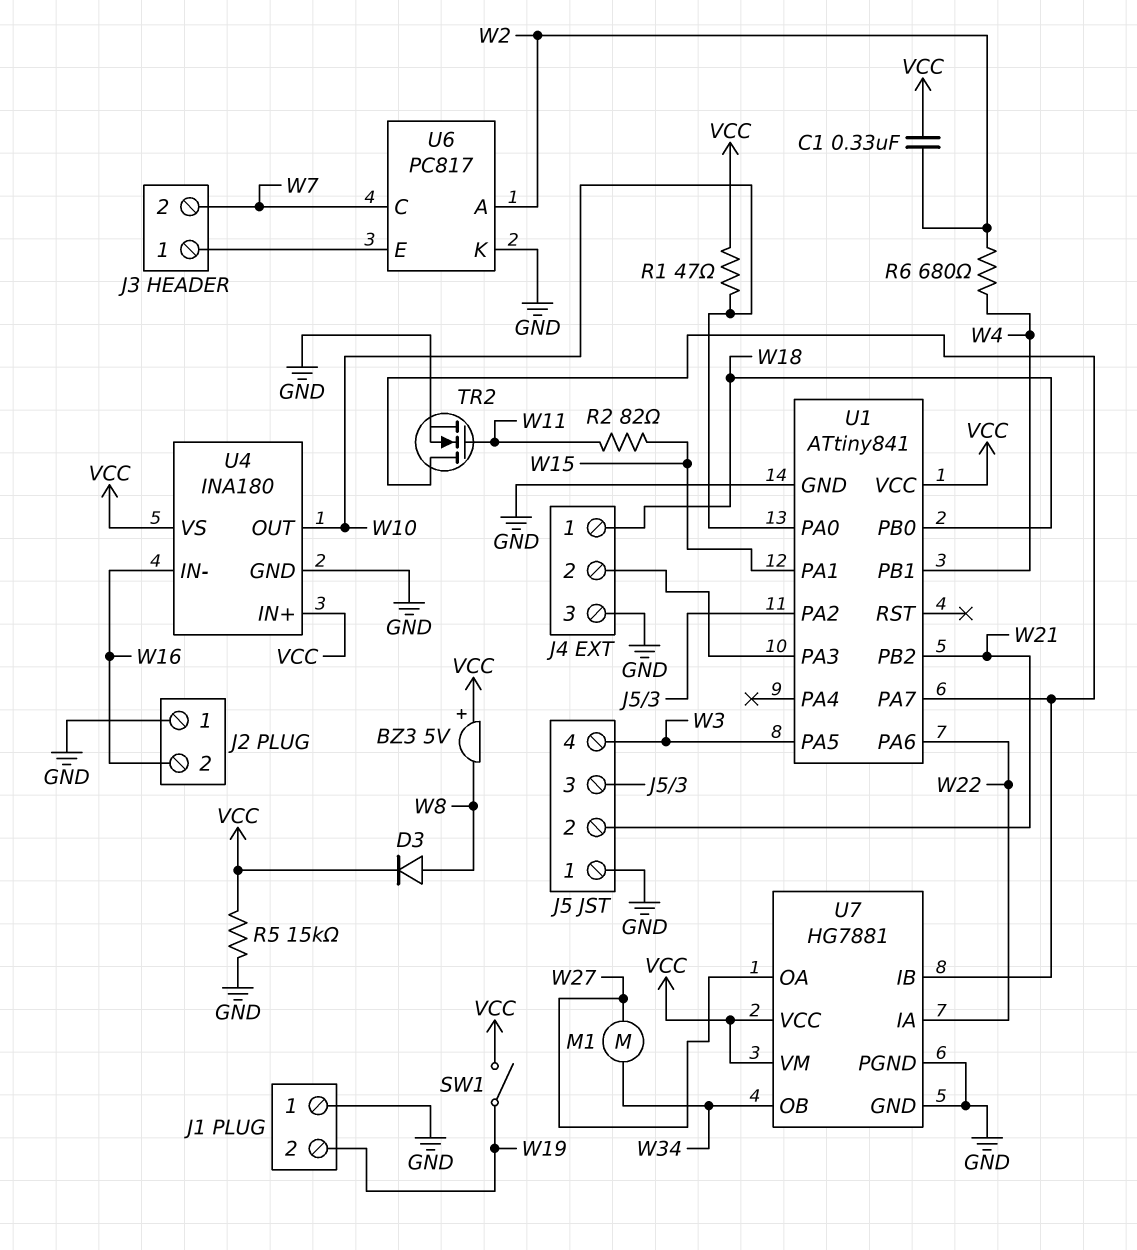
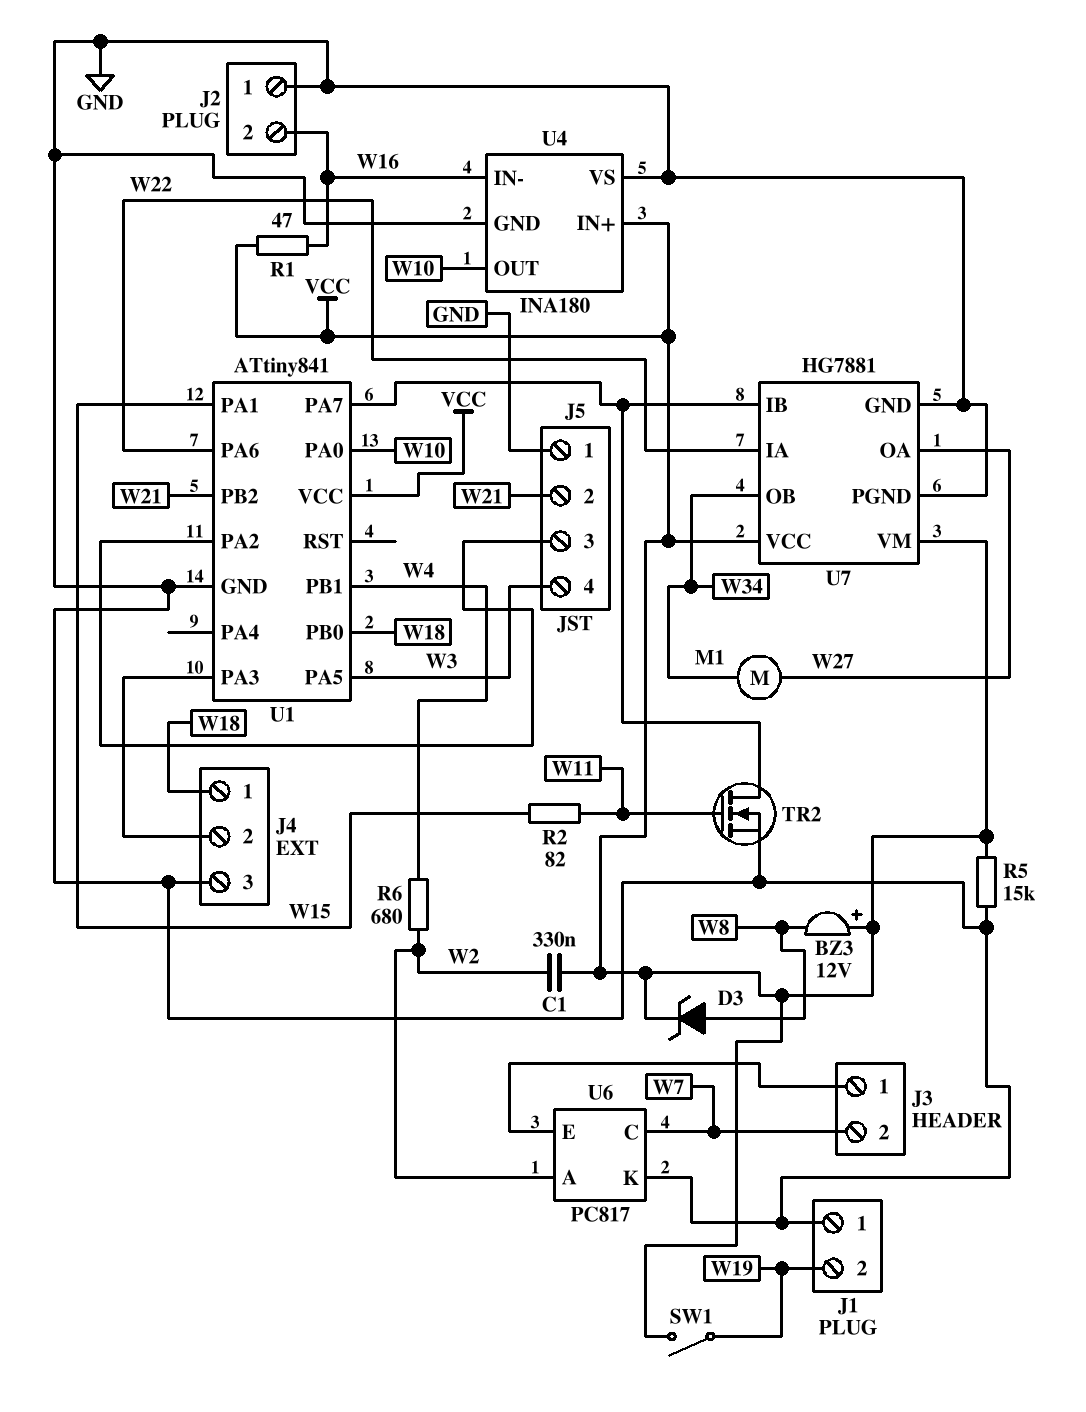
BZ3: buzzer 5V (plus VCC, minus W8) -> buzzer 12V (plus VCC, minus W8)
D3: diode (A W8, K VCC) -> zener (A W8, K VCC)
R1: 47 (VCC, W10) -> 47 (VCC, W16)
U4 pin VS: VCC -> GND

